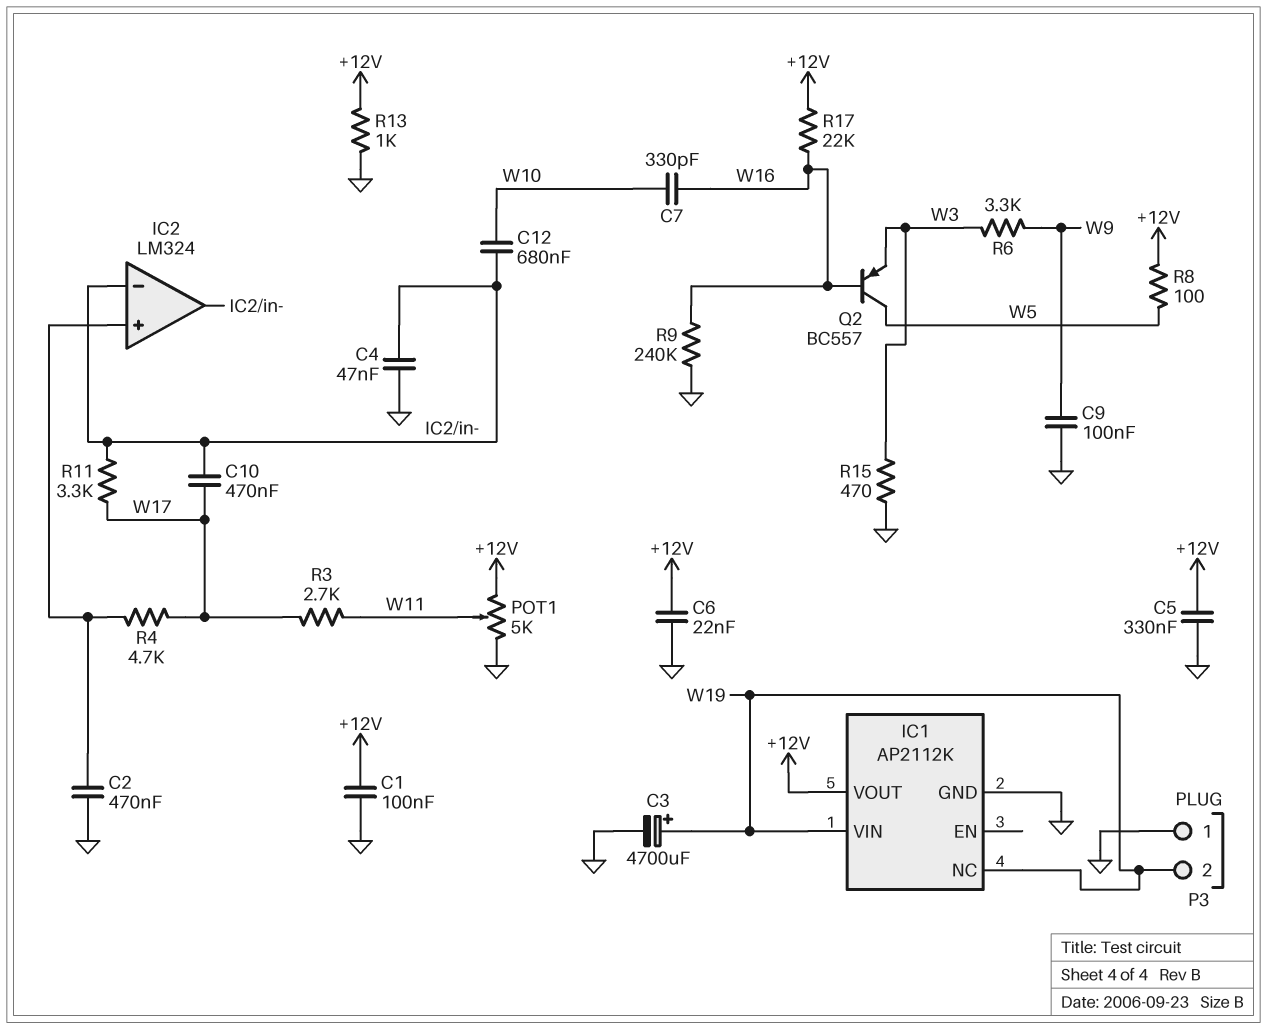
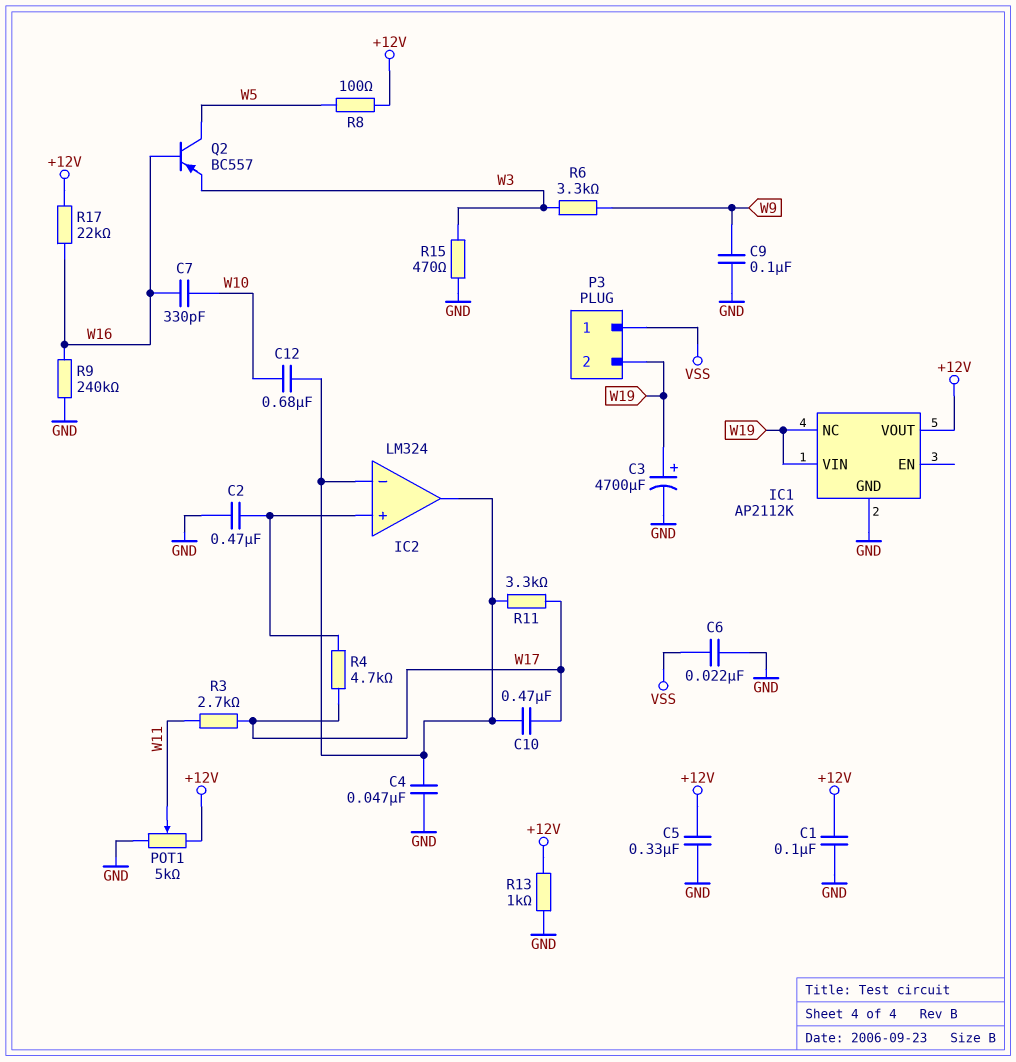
C6: 22nF (+12V, GND) -> 22nF (GND, VSS)
P3 pin 1: GND -> VSS

